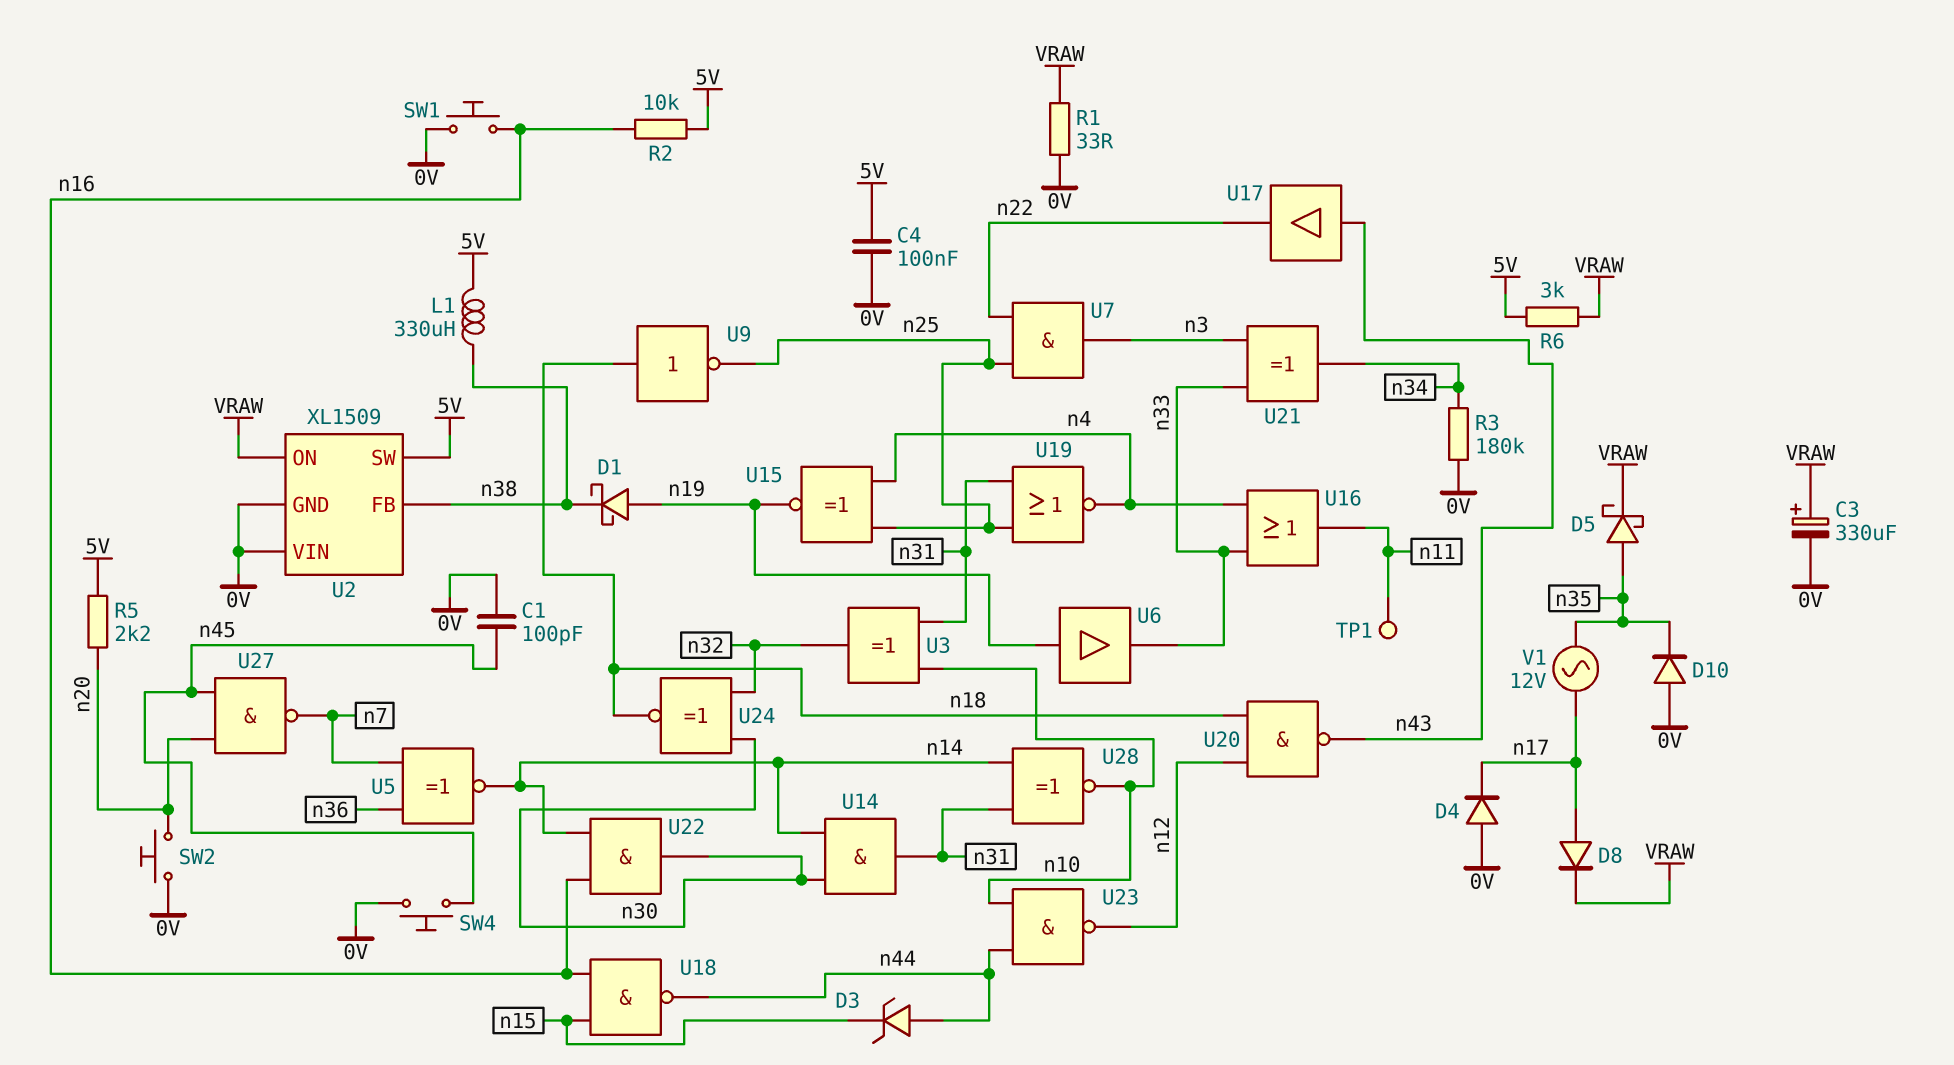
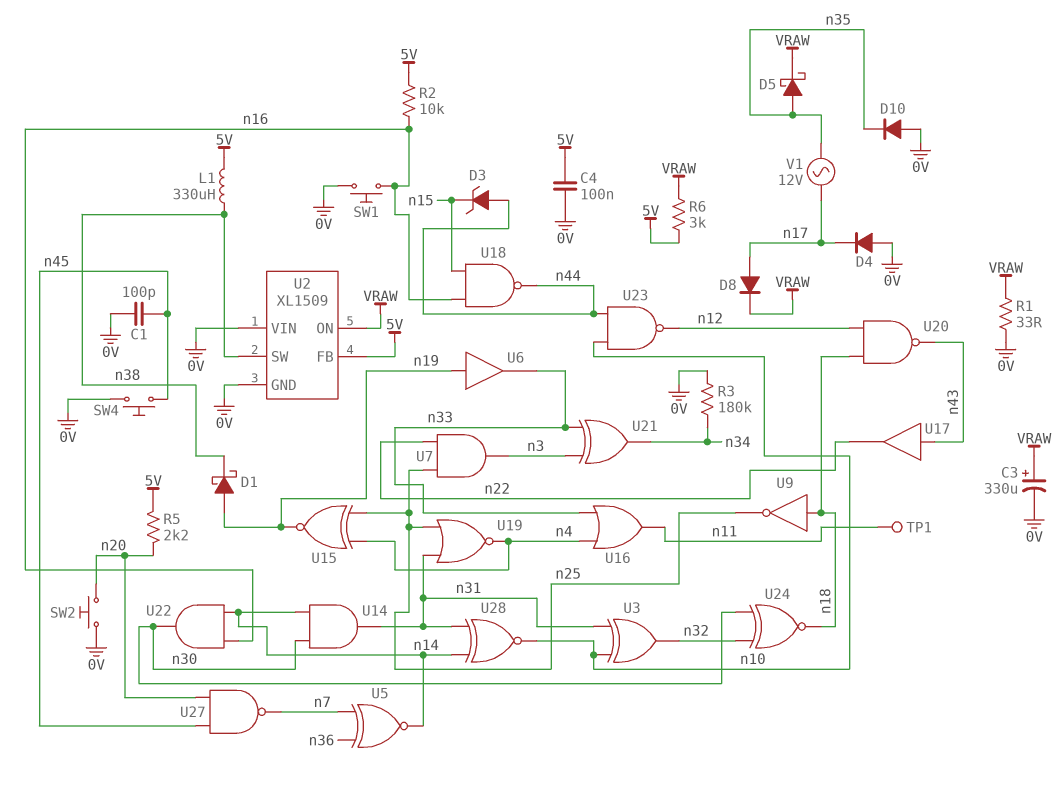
U2 pin FB: n38 -> 5V
U2 pin SW: 5V -> n38

